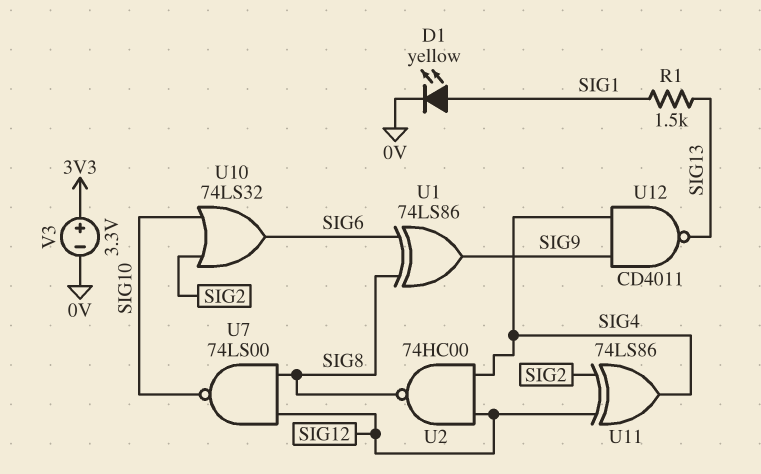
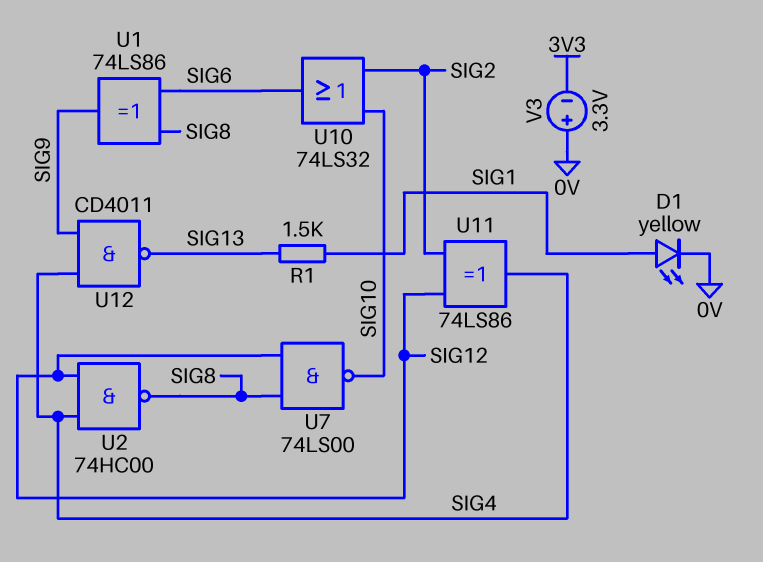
V3: 3.3V (plus 3V3, minus 0V) -> 3.3V (plus 0V, minus 3V3)

